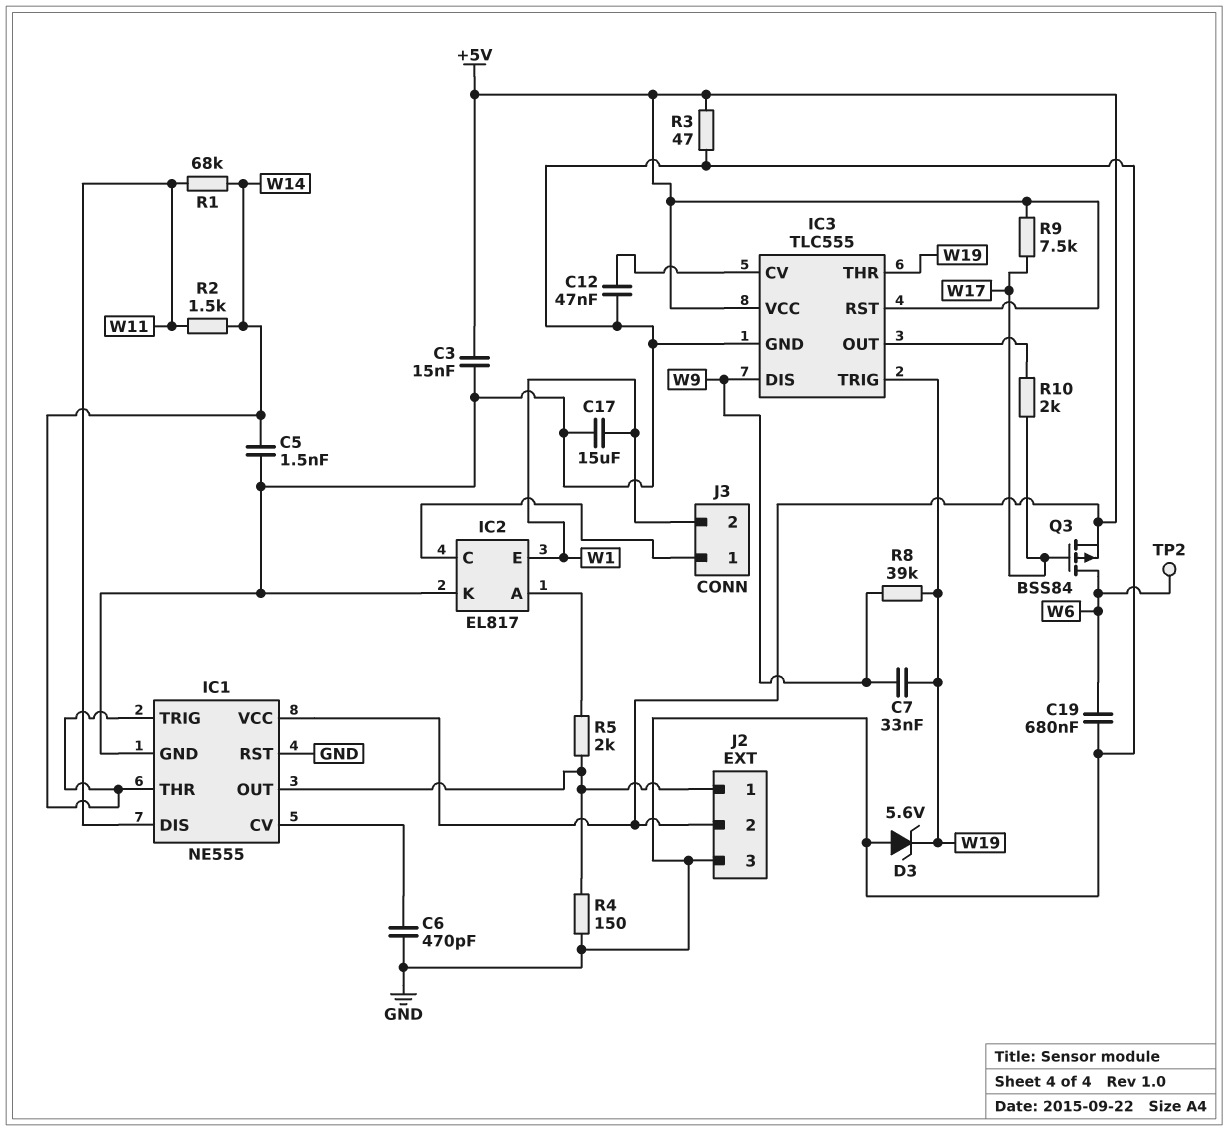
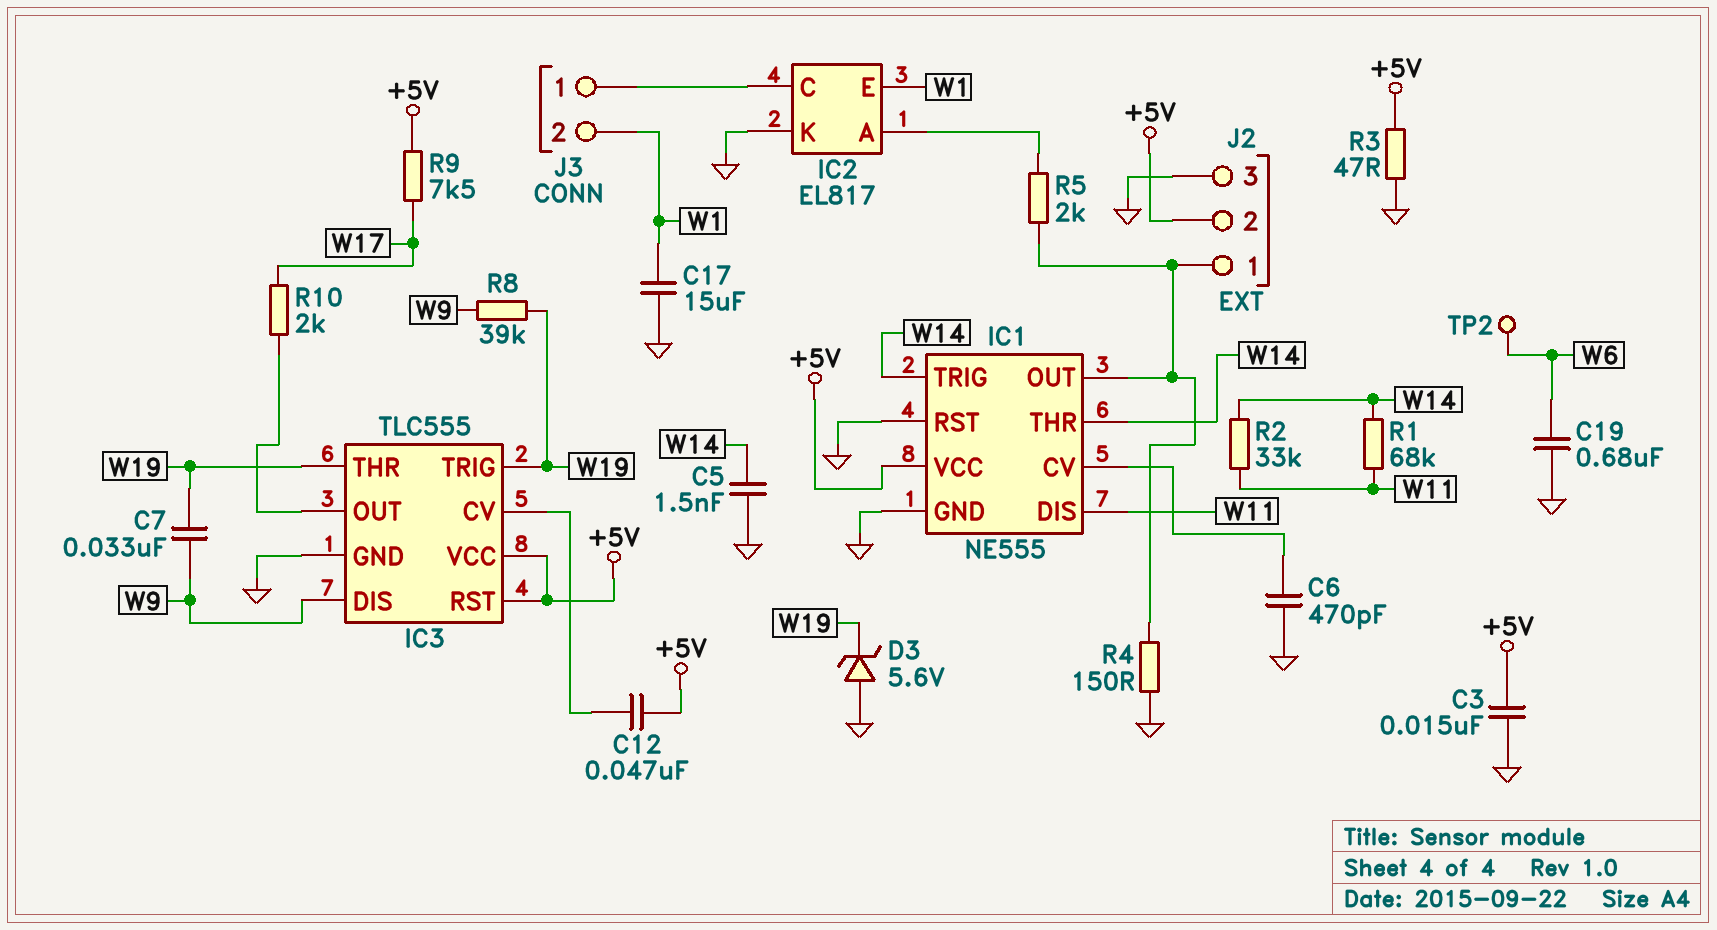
C12: 47nF (GND, IC3/CV) -> 47nF (+5V, IC3/CV)
Q3: PMOS BSS84 (G W17, D W6, S +5V) -> none
R2: 1.5k (W11, W14) -> 33k (W11, W14)

